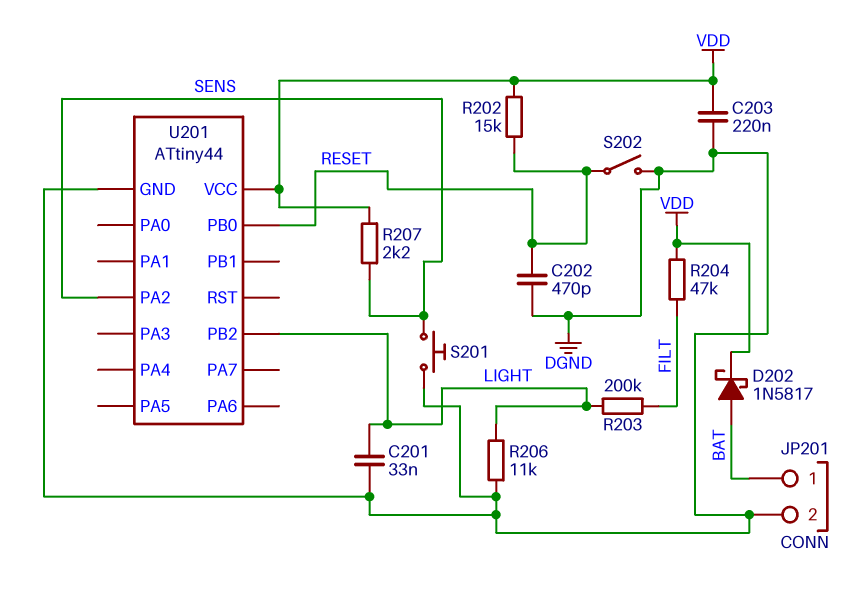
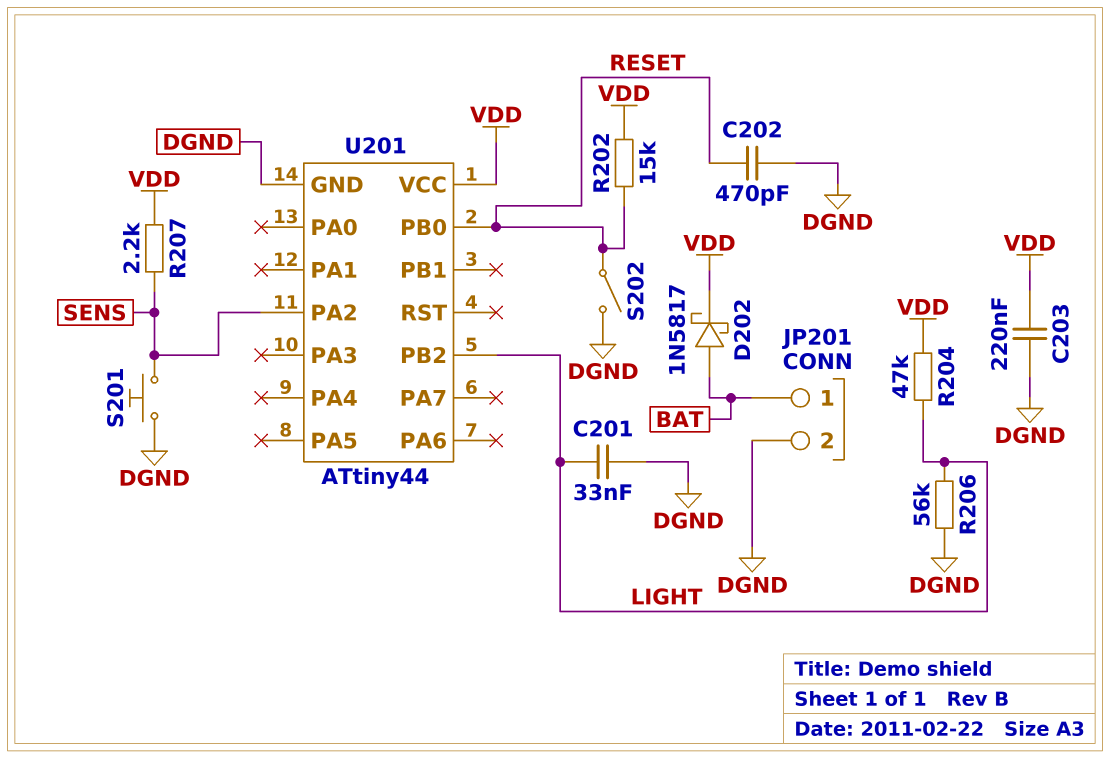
R203: 200k (FILT, LIGHT) -> none
R204: 47k (FILT, VDD) -> 47k (LIGHT, VDD)
R206: 11k (DGND, LIGHT) -> 56k (DGND, LIGHT)

